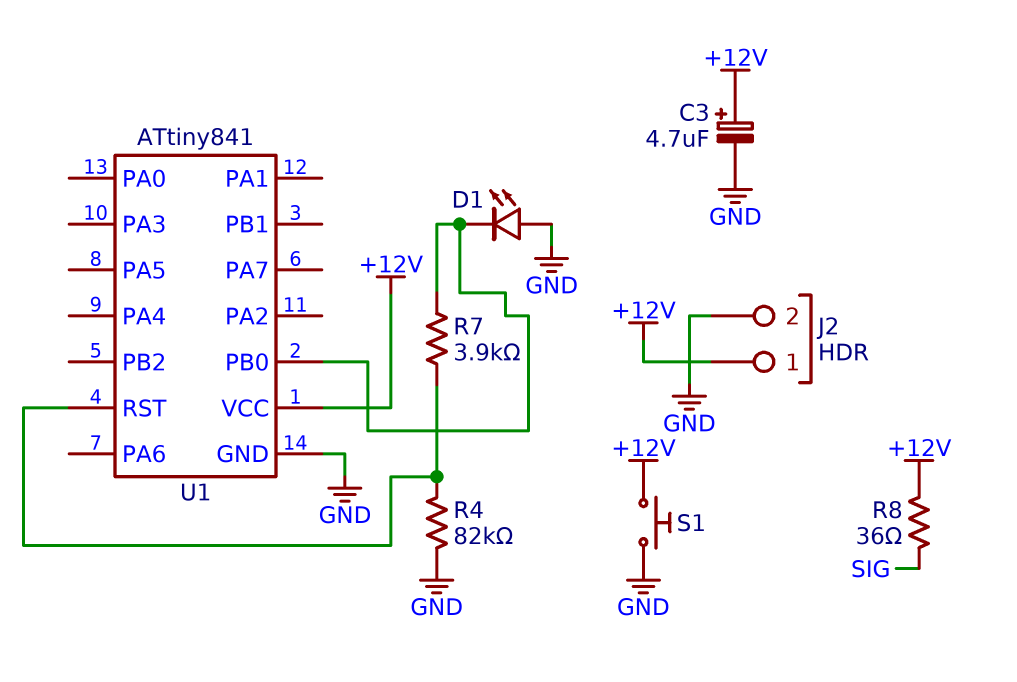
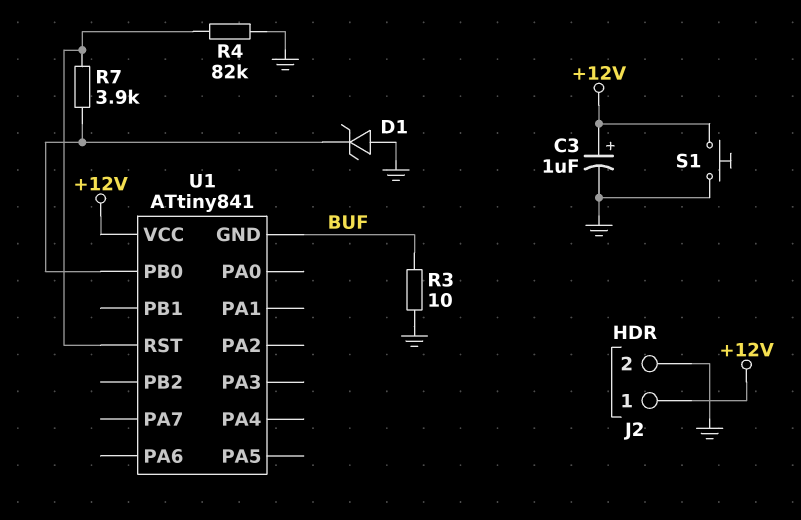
C3: 4.7uF (plus +12V, minus GND) -> 1uF (plus +12V, minus GND)
D1: LED (A GND, K U1/PB0) -> zener (A GND, K U1/PB0)
R3: none -> 10 (BUF, GND)
R8: 36 (+12V, SIG) -> none
U1 pin GND: GND -> BUF

